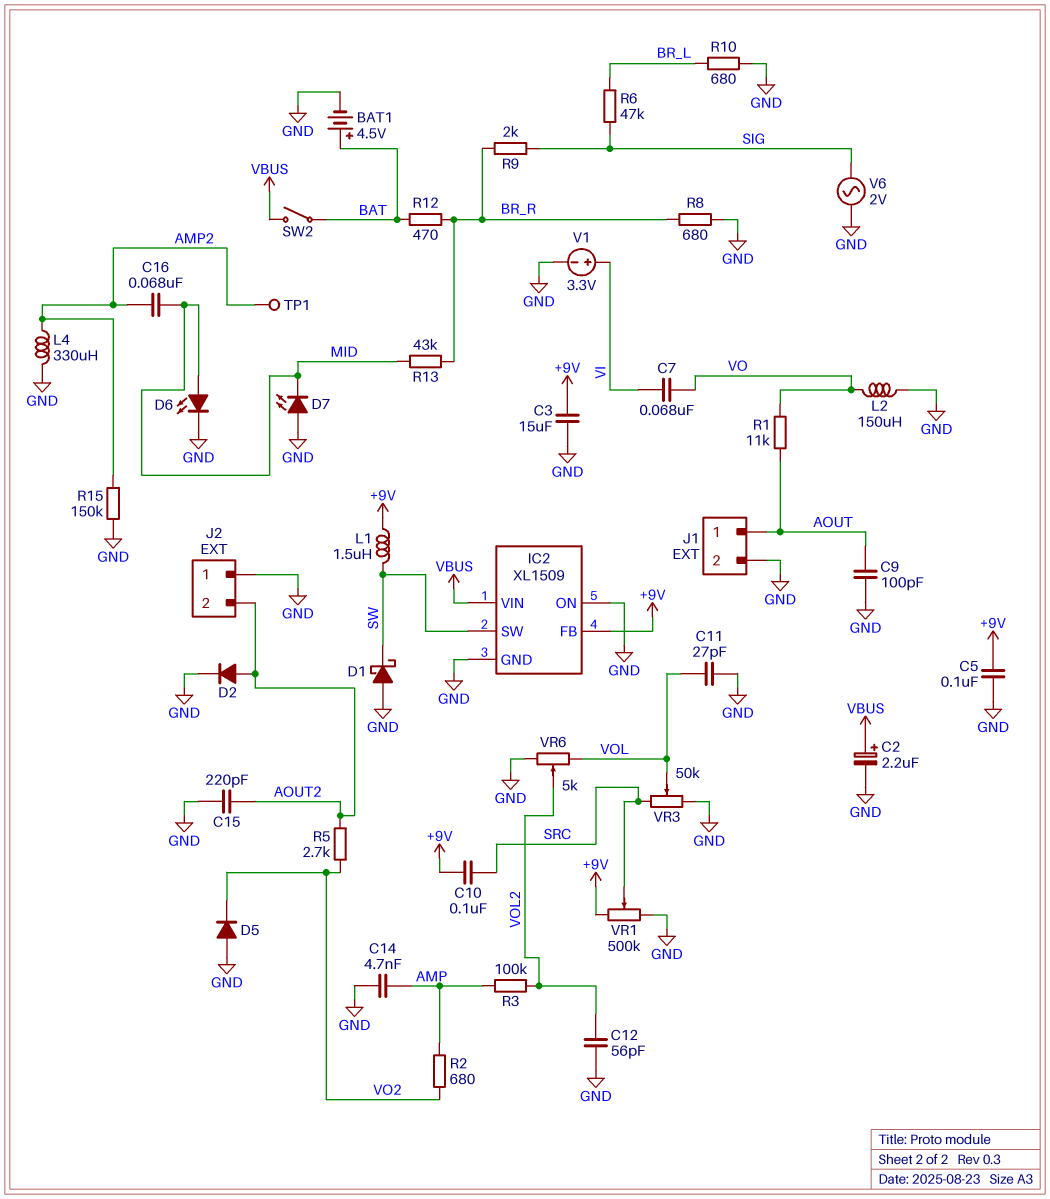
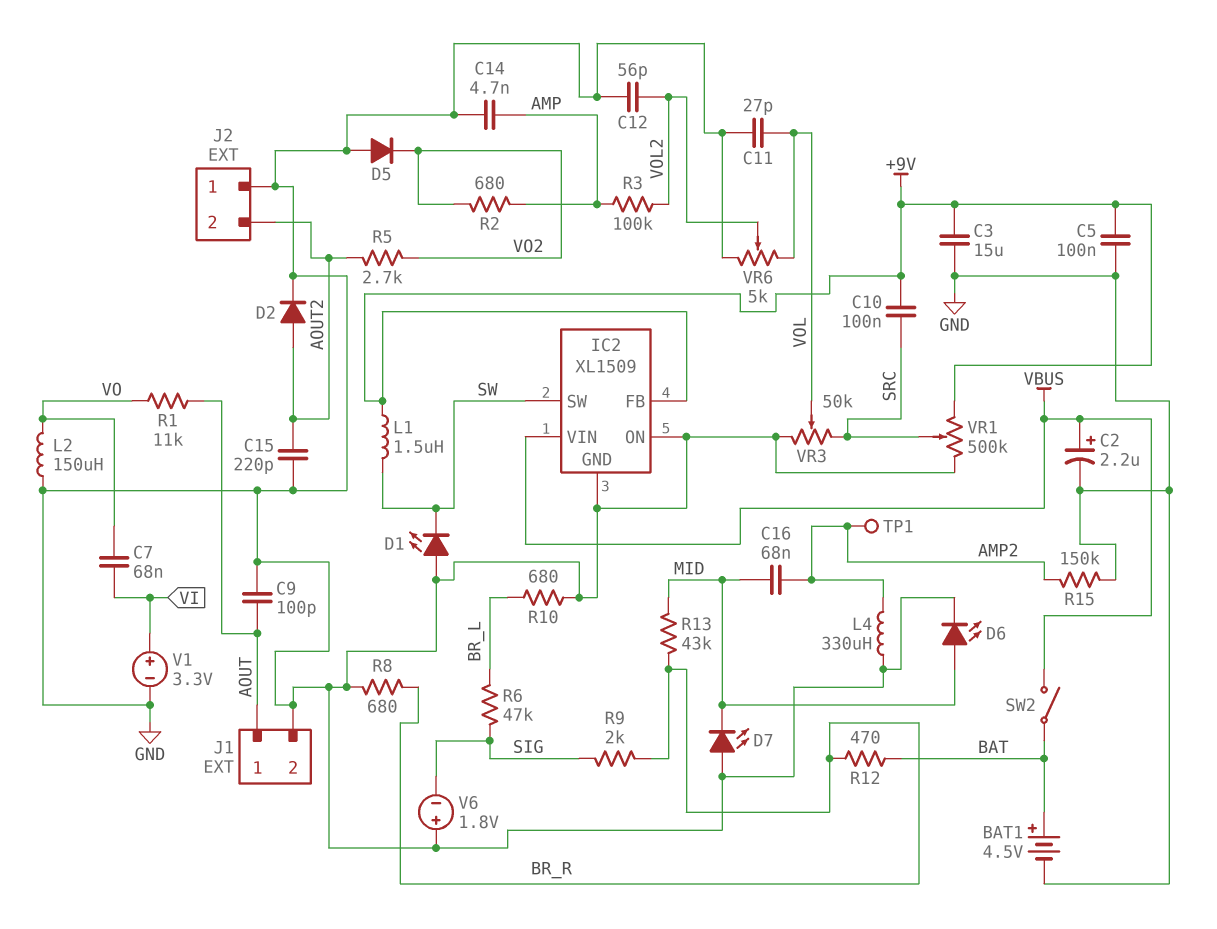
D1: schottky (A GND, K SW) -> LED (A GND, K SW)
V6: AC 2V (GND, SIG) -> 1.8V (plus GND, minus SIG)

